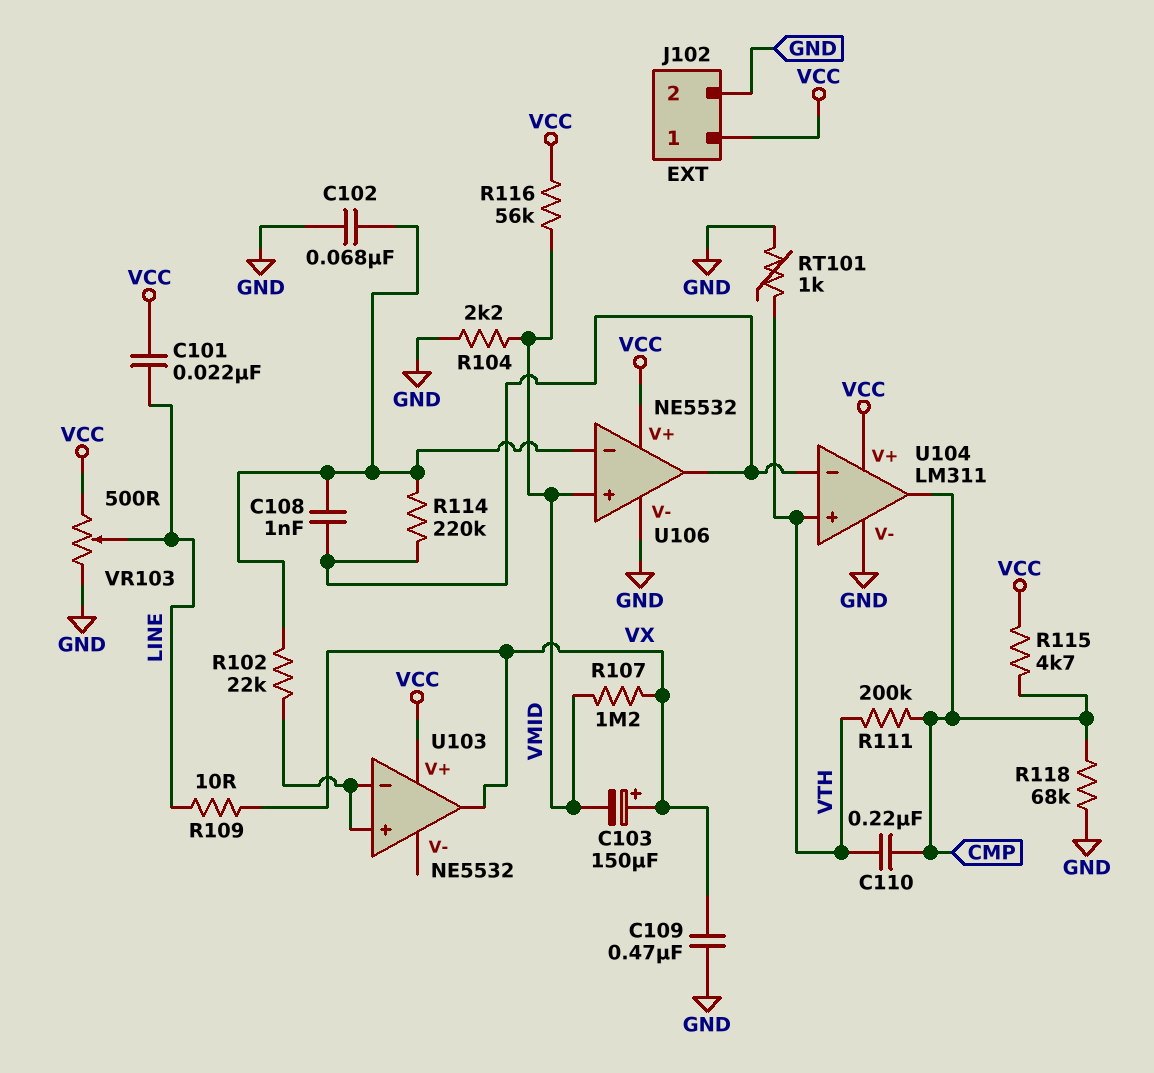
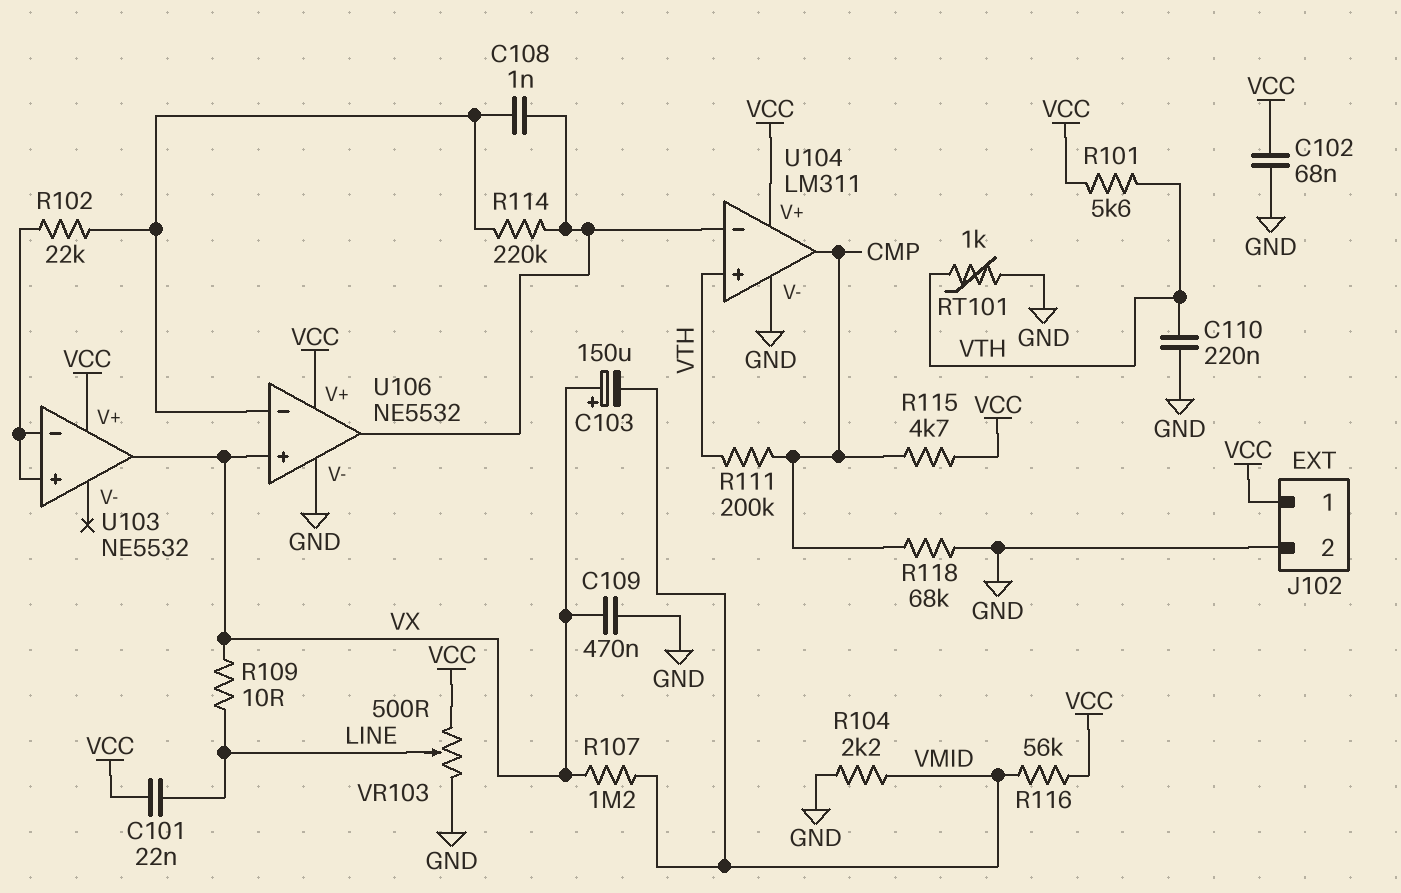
C102: 68nF (GND, U106/in-) -> 68nF (GND, VCC)
C110: 220nF (CMP, VTH) -> 220nF (GND, VTH)
R101: none -> 5.6k (VCC, VTH)
U106 pin in+: VMID -> VX

